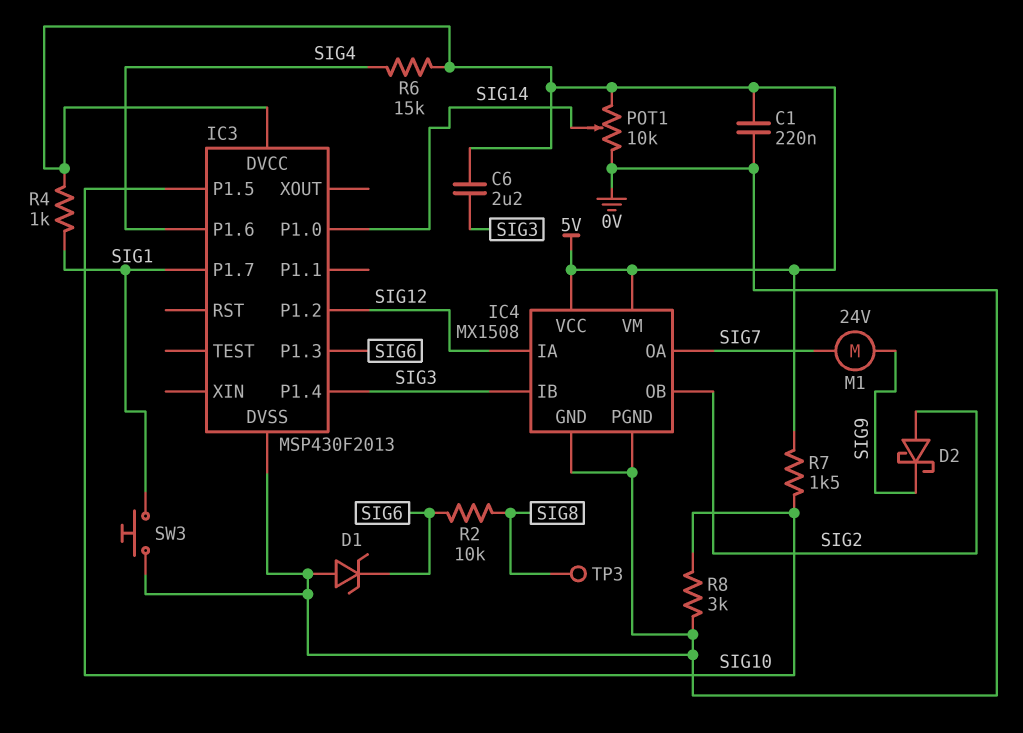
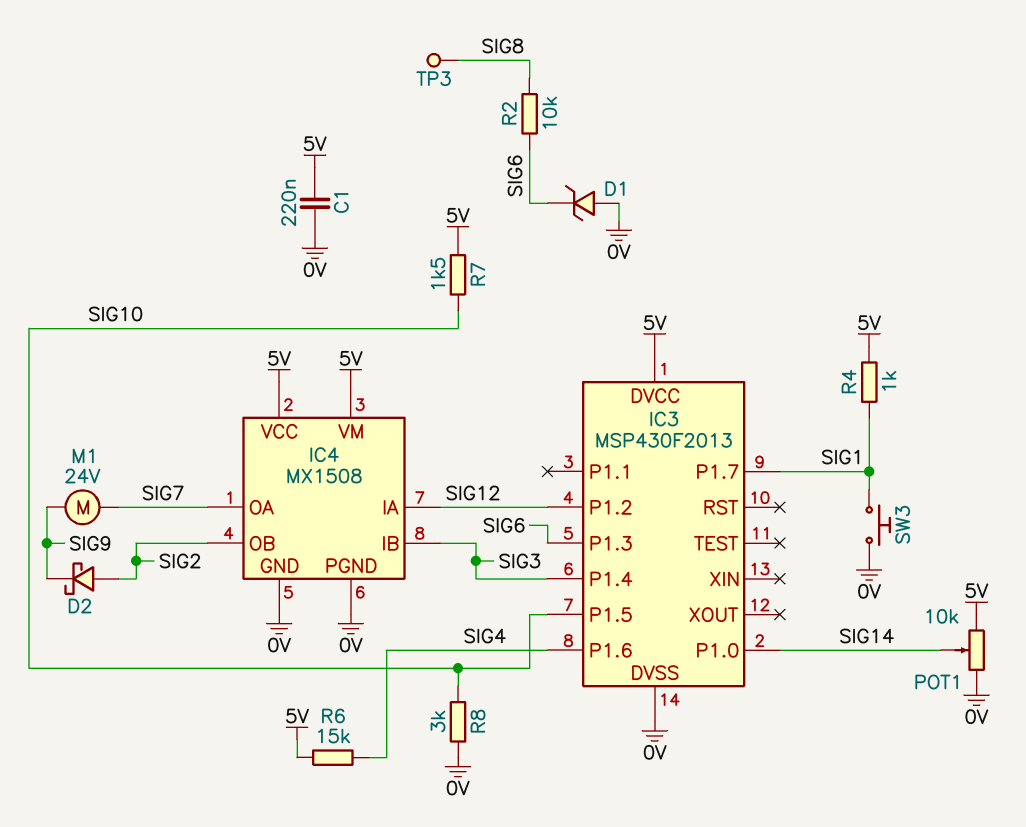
C6: 2.2uF (5V, SIG3) -> none

